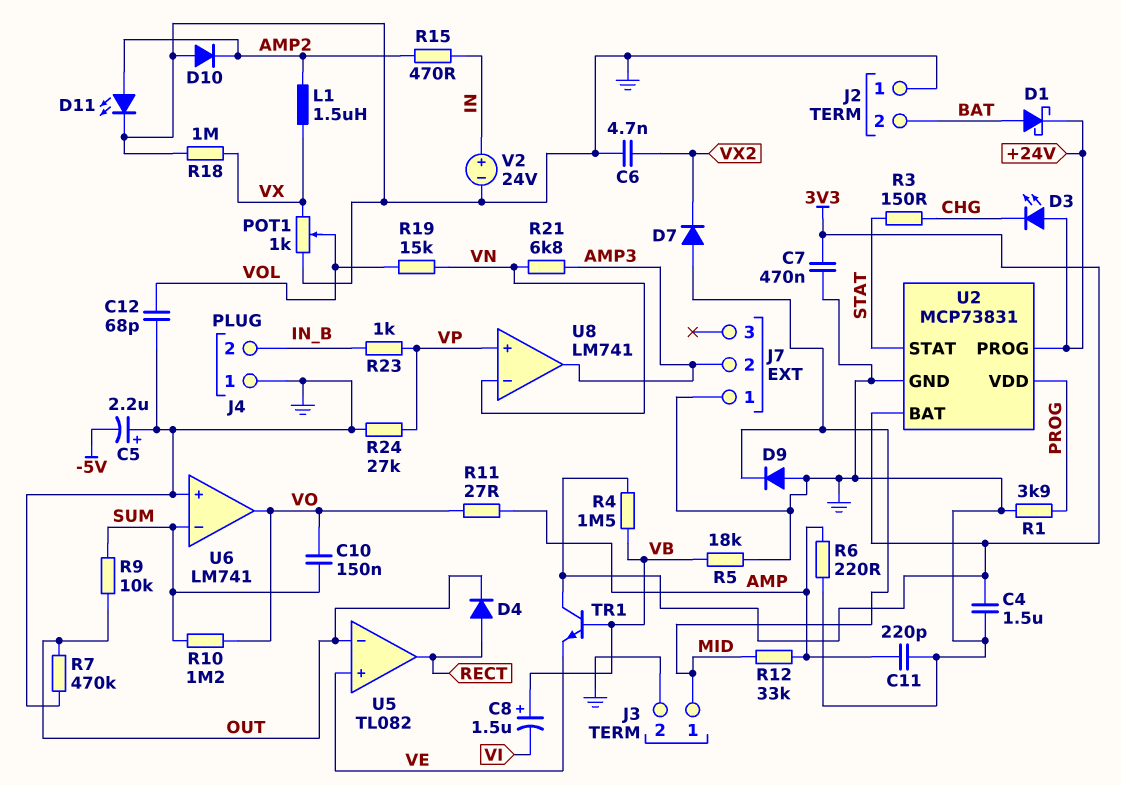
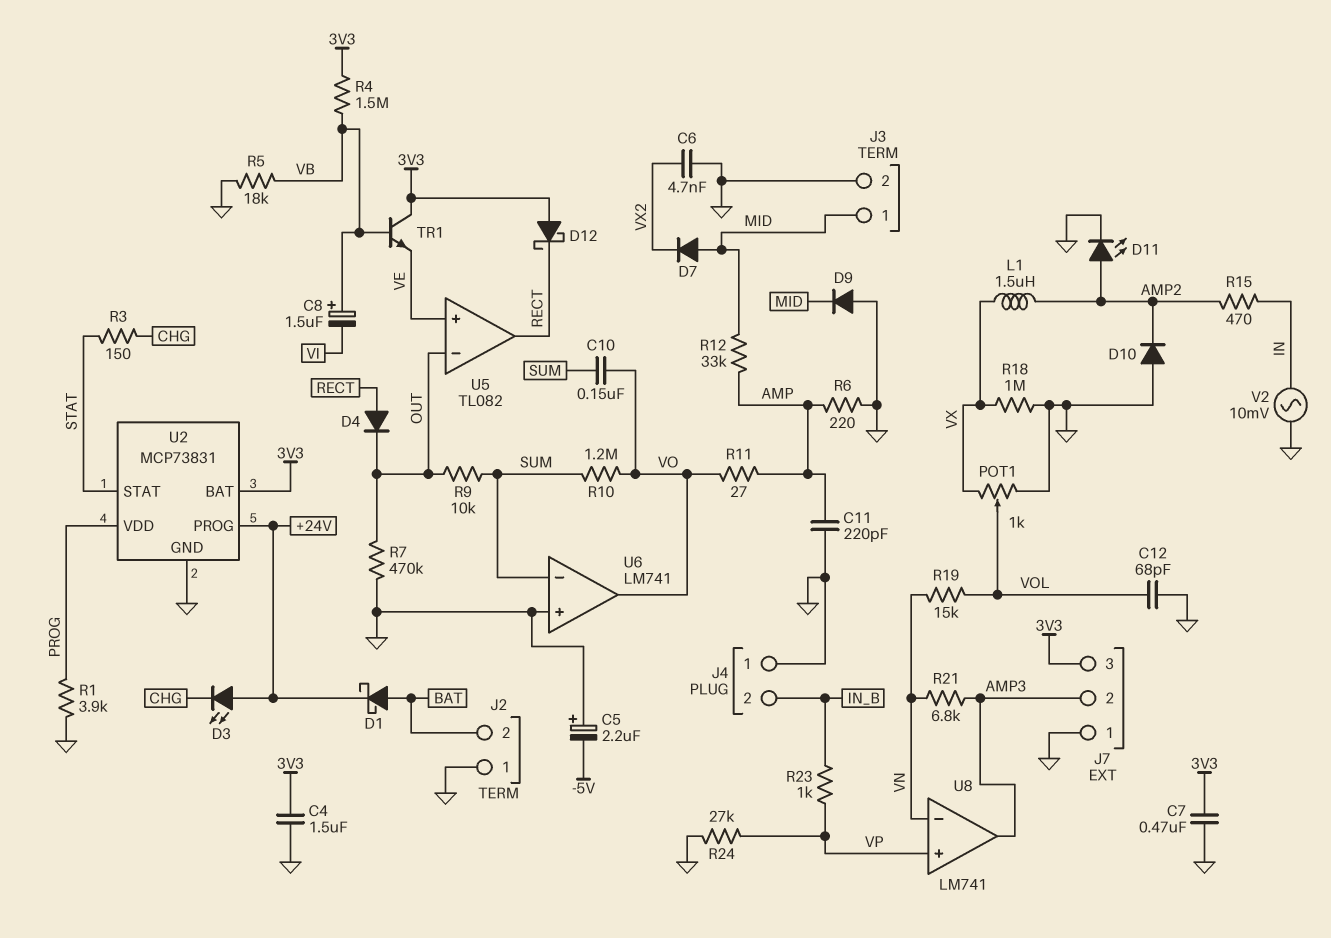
D12: none -> schottky (A 3V3, K RECT)
J7 pin 3: none -> 3V3
V2: 24V (plus IN, minus GND) -> AC 10mV (GND, IN)

